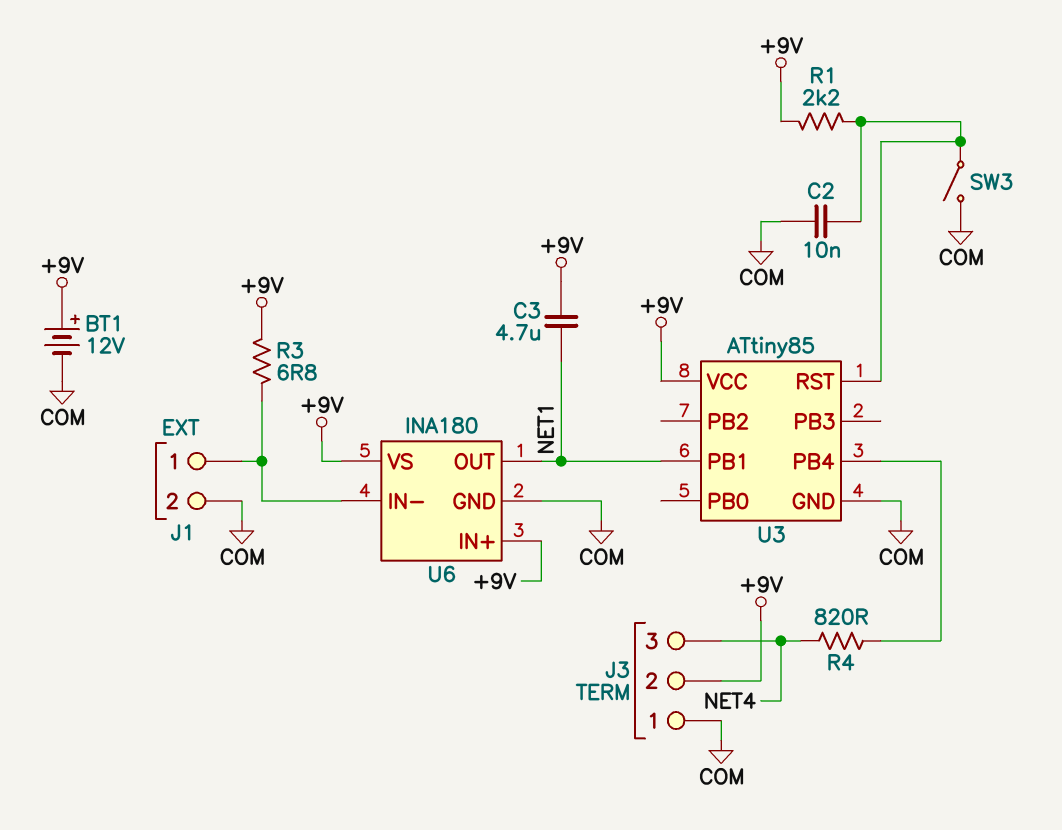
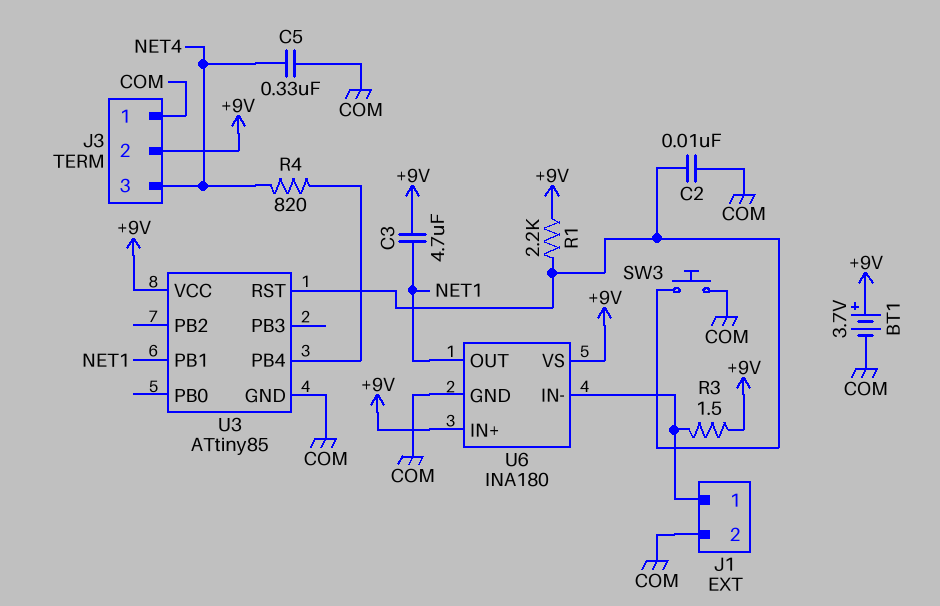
BT1: 12V (plus +9V, minus COM) -> 3.7V (plus +9V, minus COM)
C5: none -> 330nF (COM, NET4)
R3: 6.8 (+9V, J1/1) -> 1.5 (+9V, J1/1)
SW3: switch (COM, U3/RST) -> button (COM, U3/RST)

